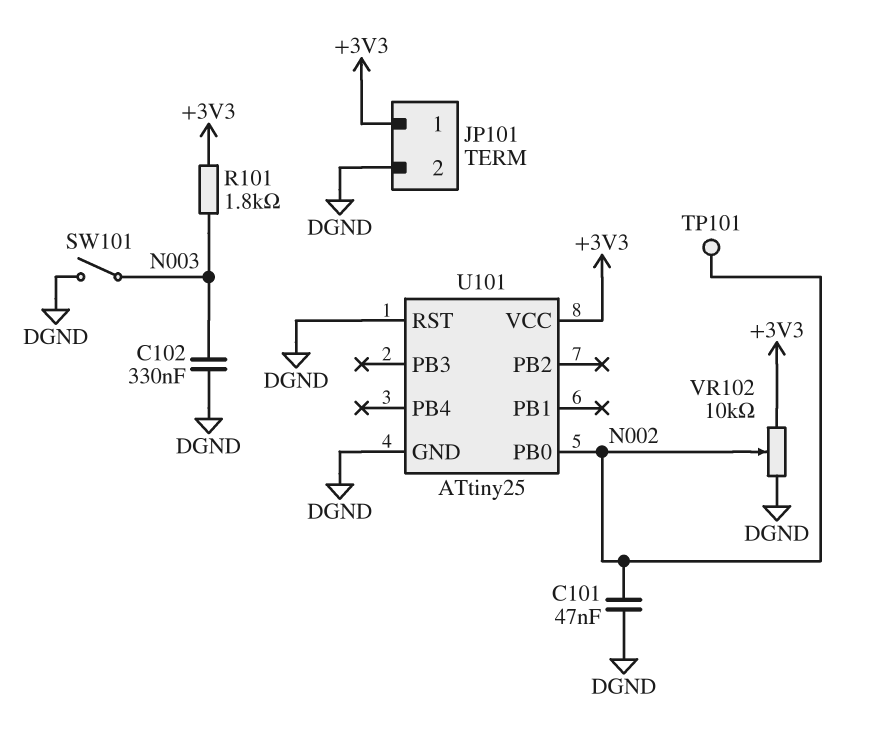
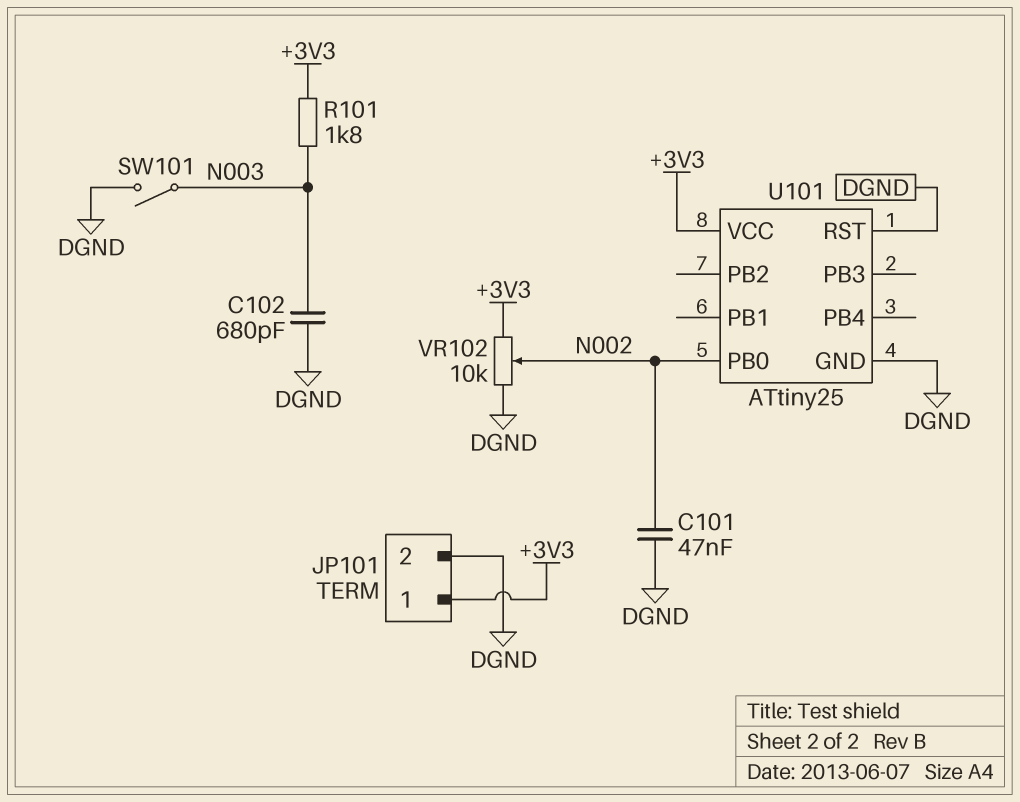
C102: 330nF (DGND, N003) -> 680pF (DGND, N003)
TP101: test point (N002) -> none

